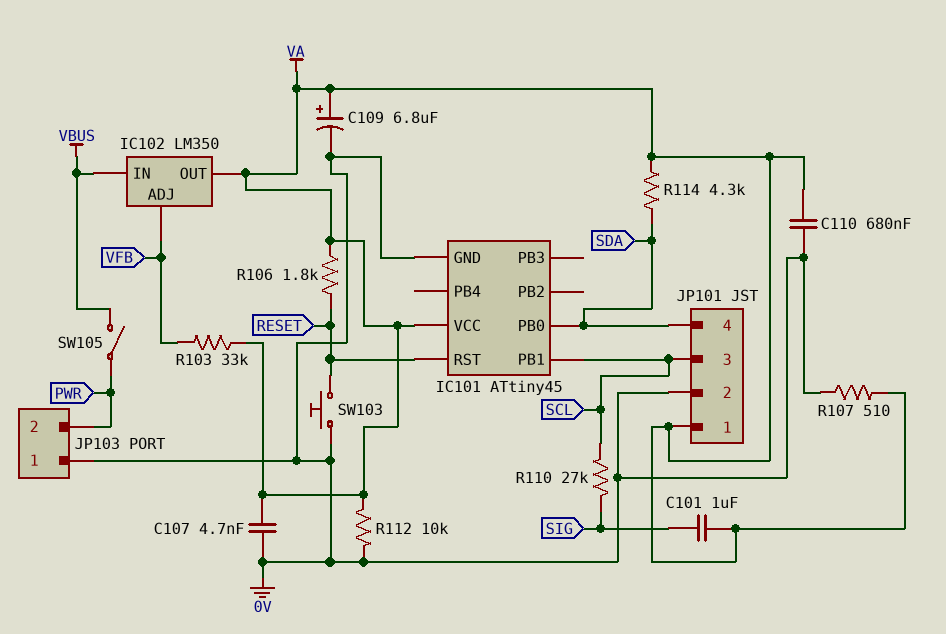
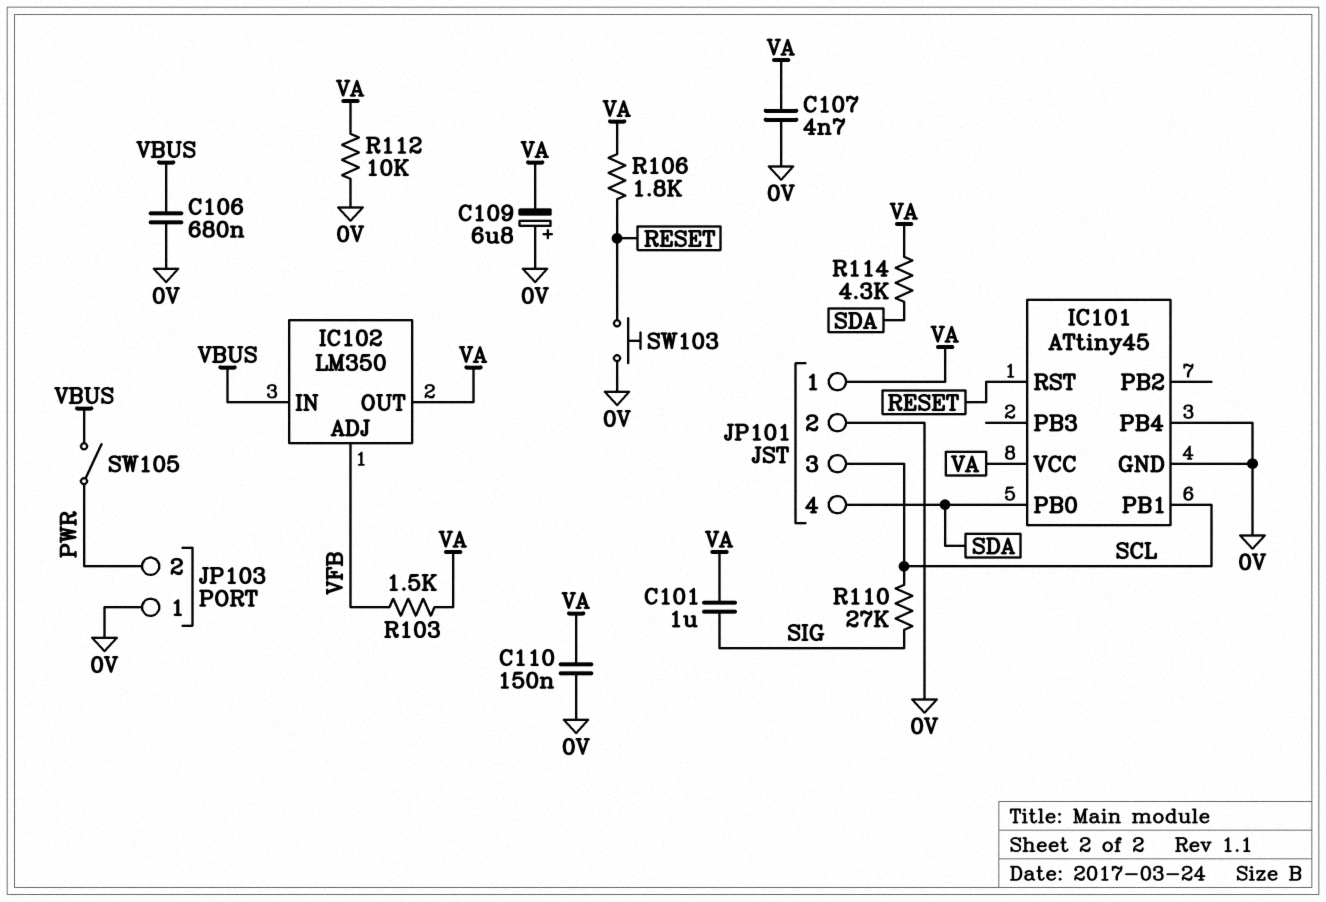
C106: none -> 680nF (0V, VBUS)
C109: 6.8uF (plus VA, minus 0V) -> 6.8uF (plus 0V, minus VA)
C110: 680nF (0V, VA) -> 150nF (0V, VA)
IC101 pin PB4: none -> 0V
R103: 33k (VA, VFB) -> 1.5k (VA, VFB)
R107: 510 (0V, VA) -> none

